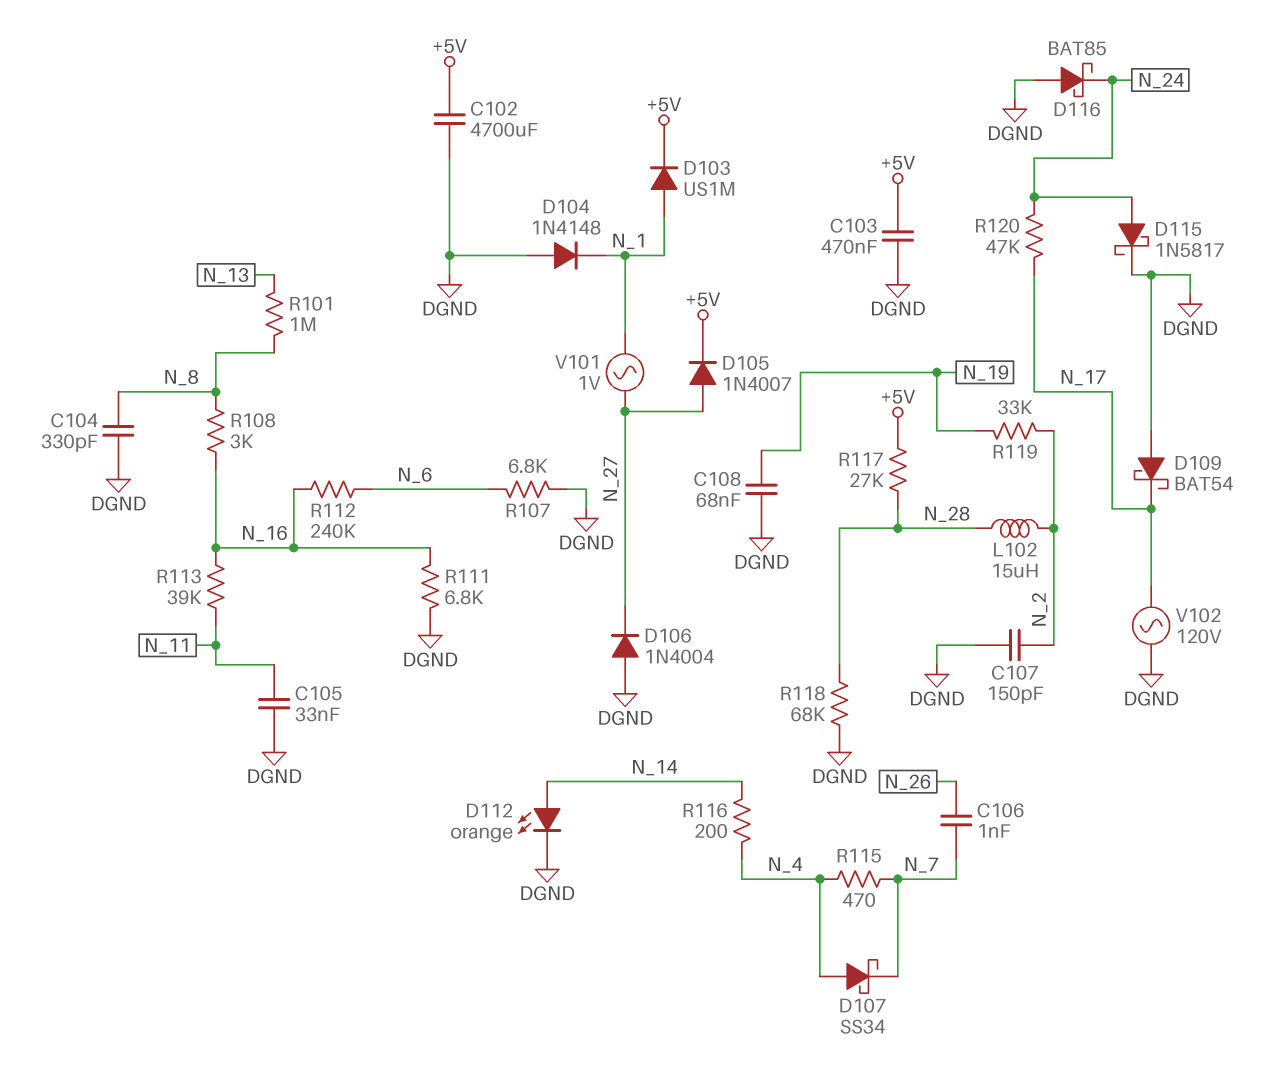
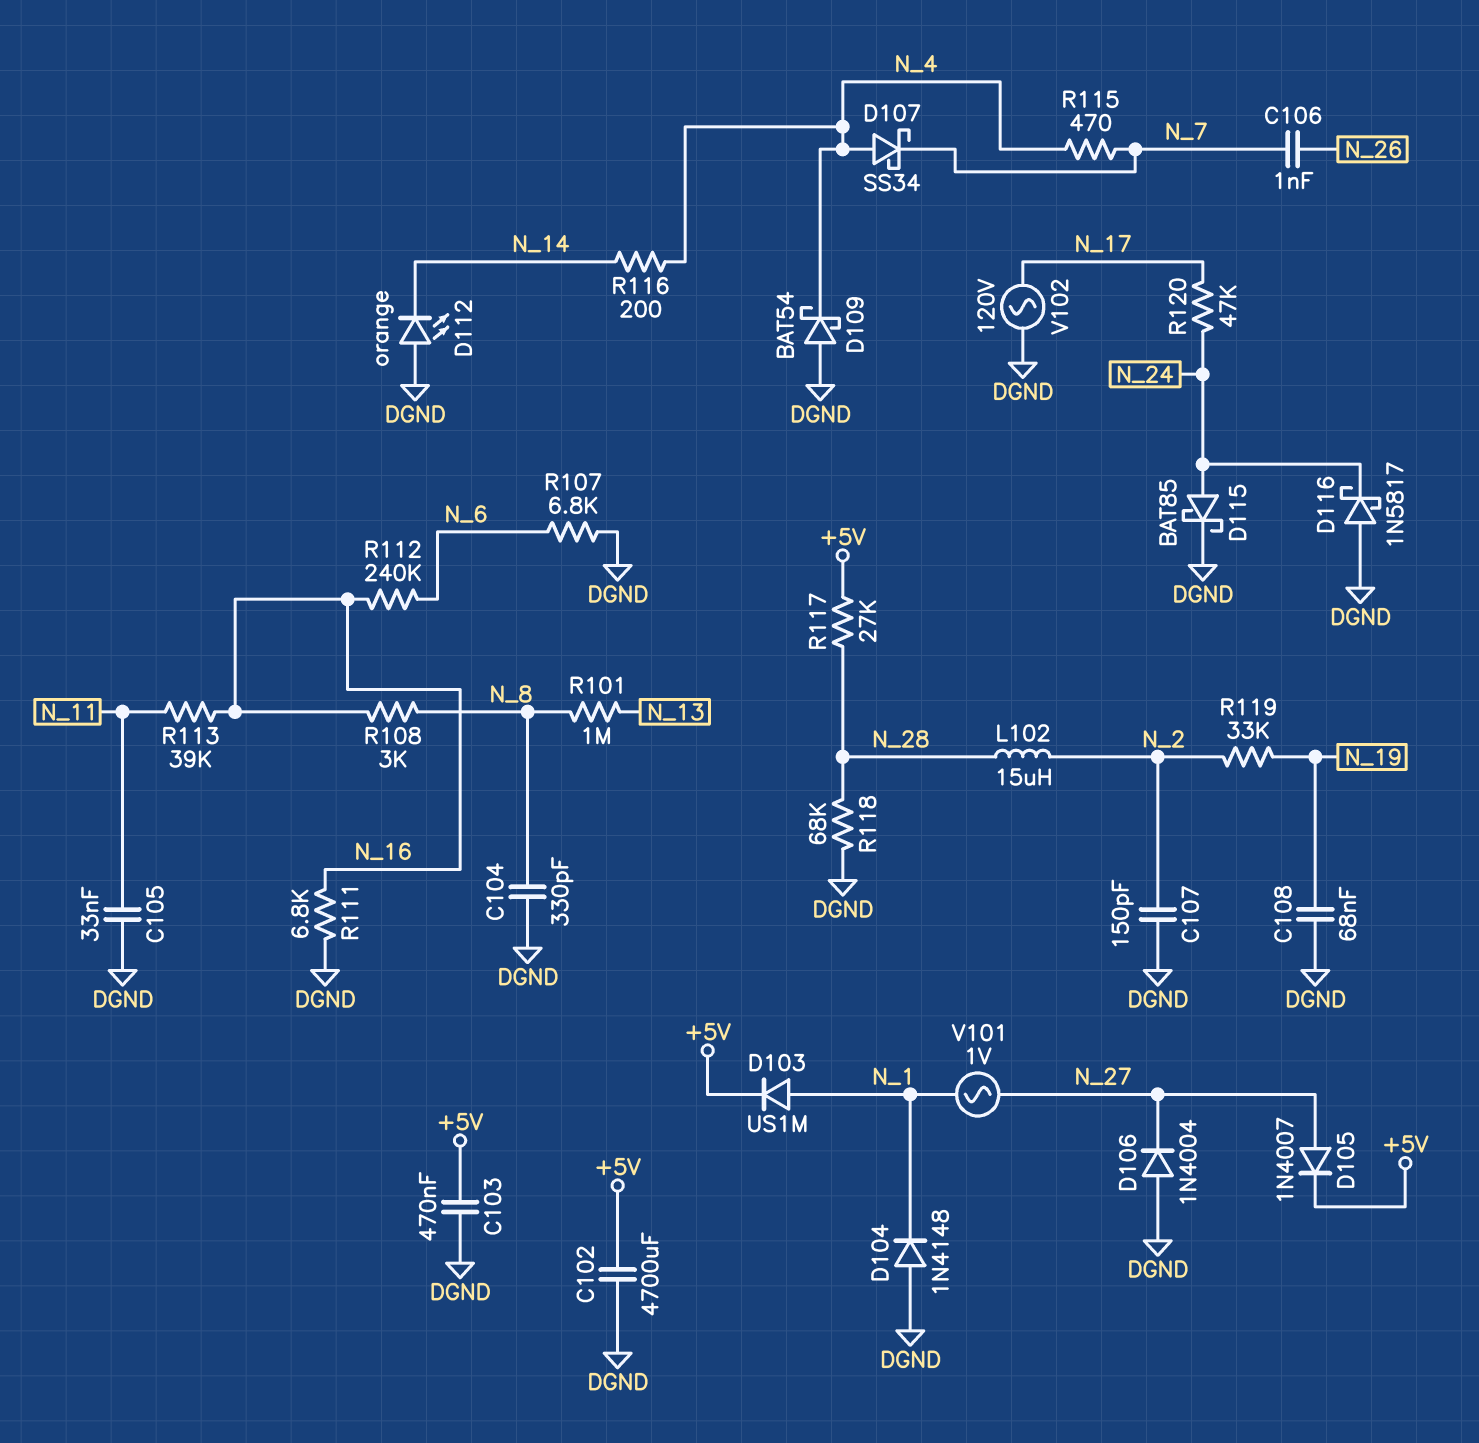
D109: schottky BAT54 (A DGND, K N_17) -> schottky BAT54 (A DGND, K N_4)
D112: LED orange (A N_14, K DGND) -> LED orange (A DGND, K N_14)
D115: schottky 1N5817 (A N_24, K DGND) -> schottky BAT85 (A N_24, K DGND)
D116: schottky BAT85 (A DGND, K N_24) -> schottky 1N5817 (A DGND, K N_24)

